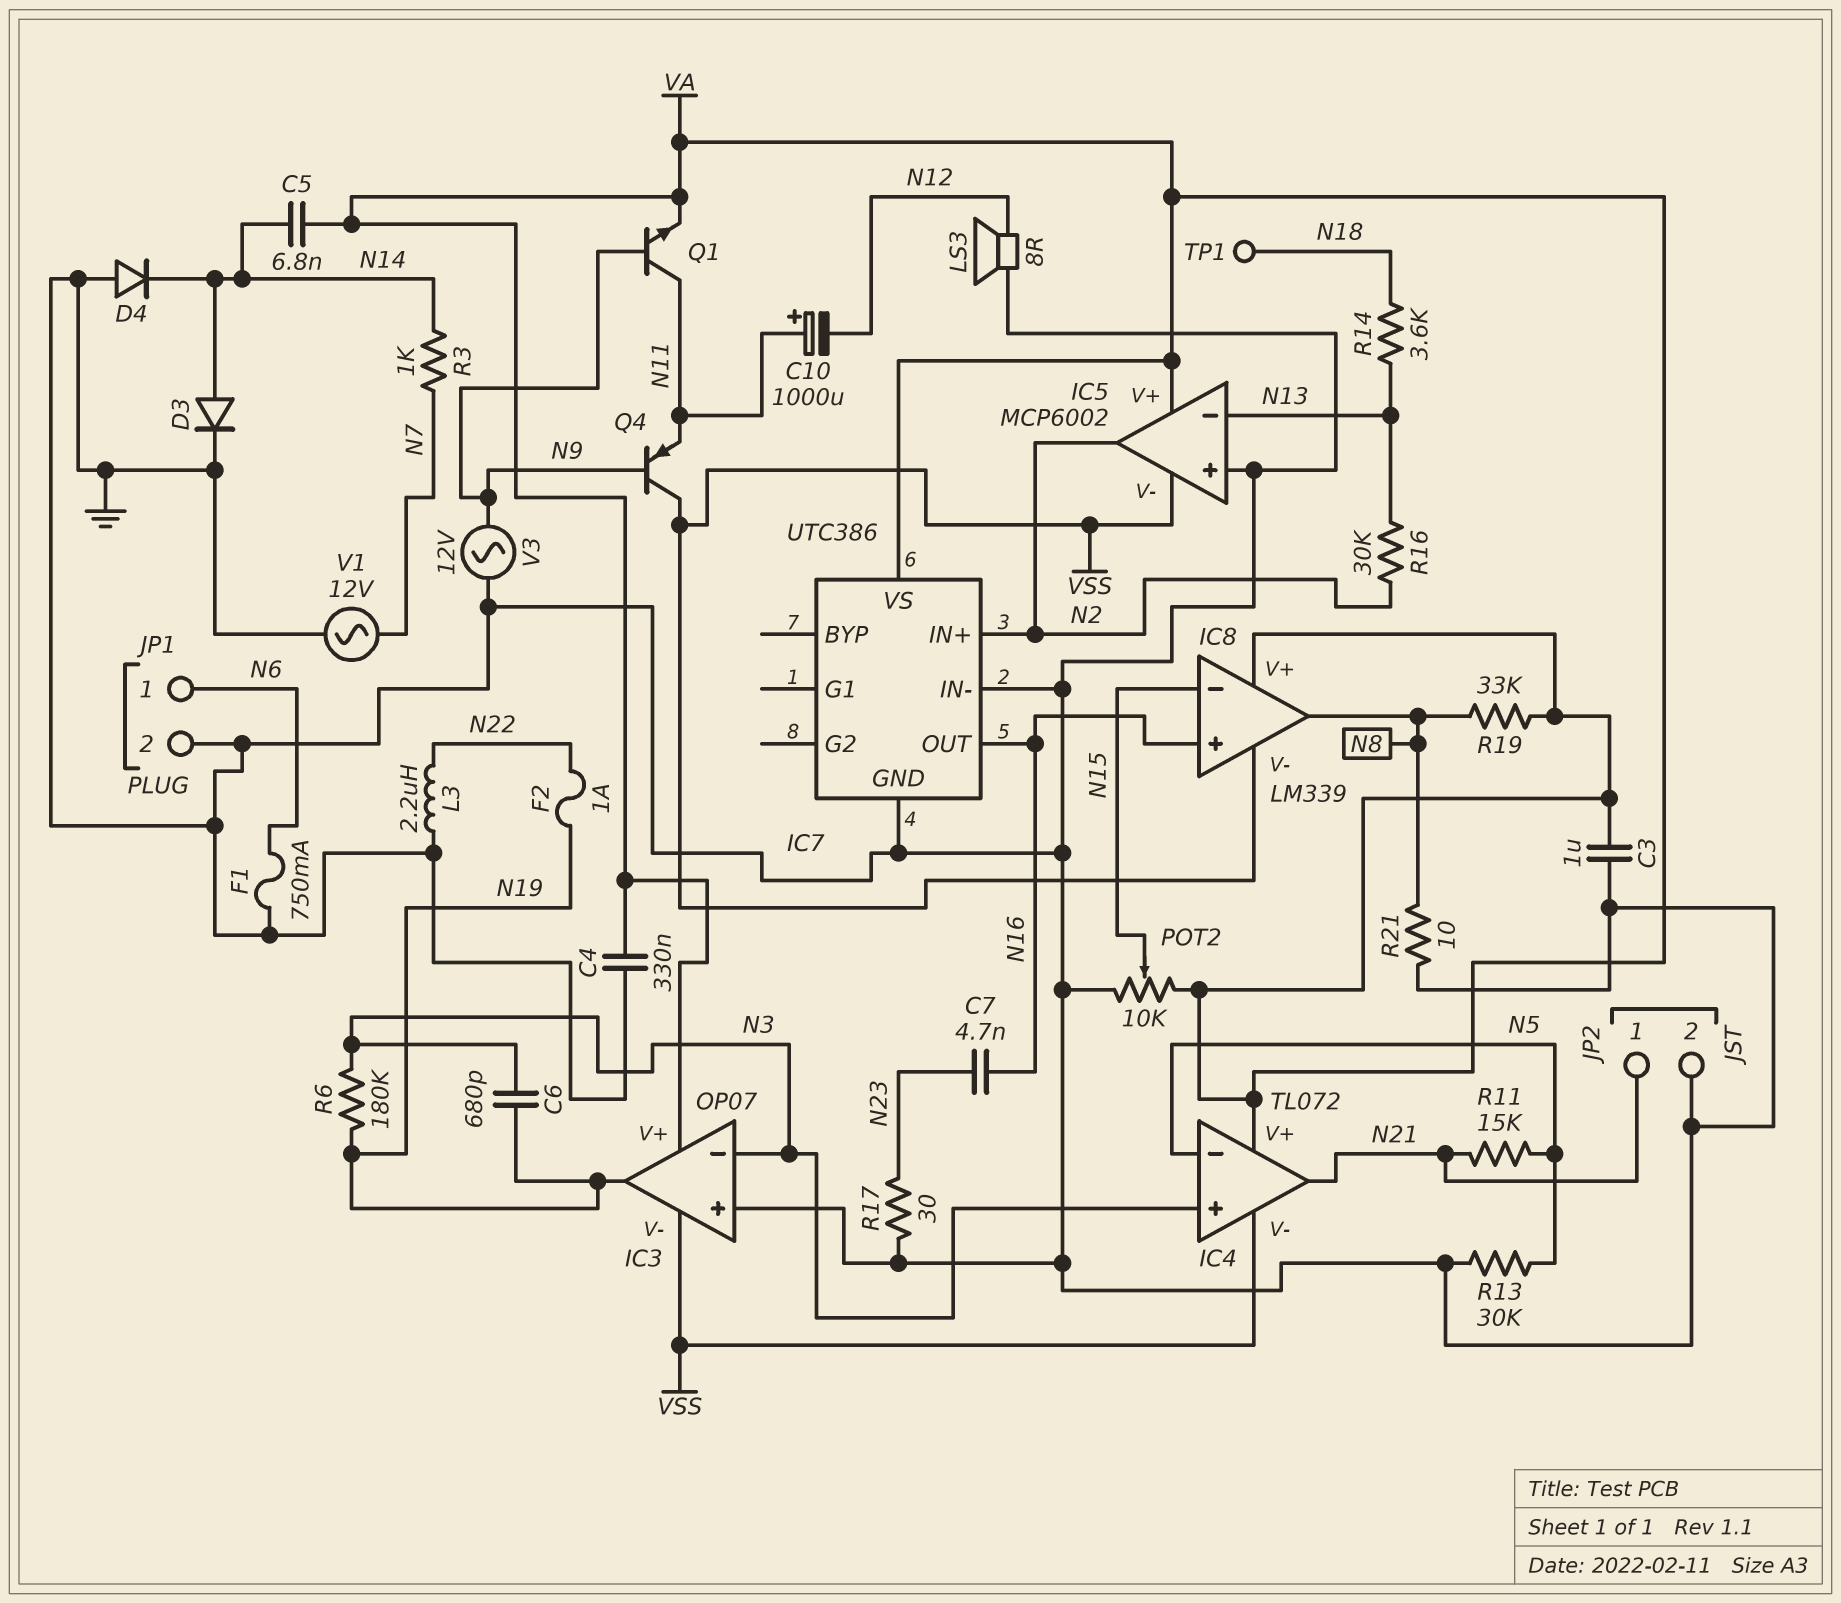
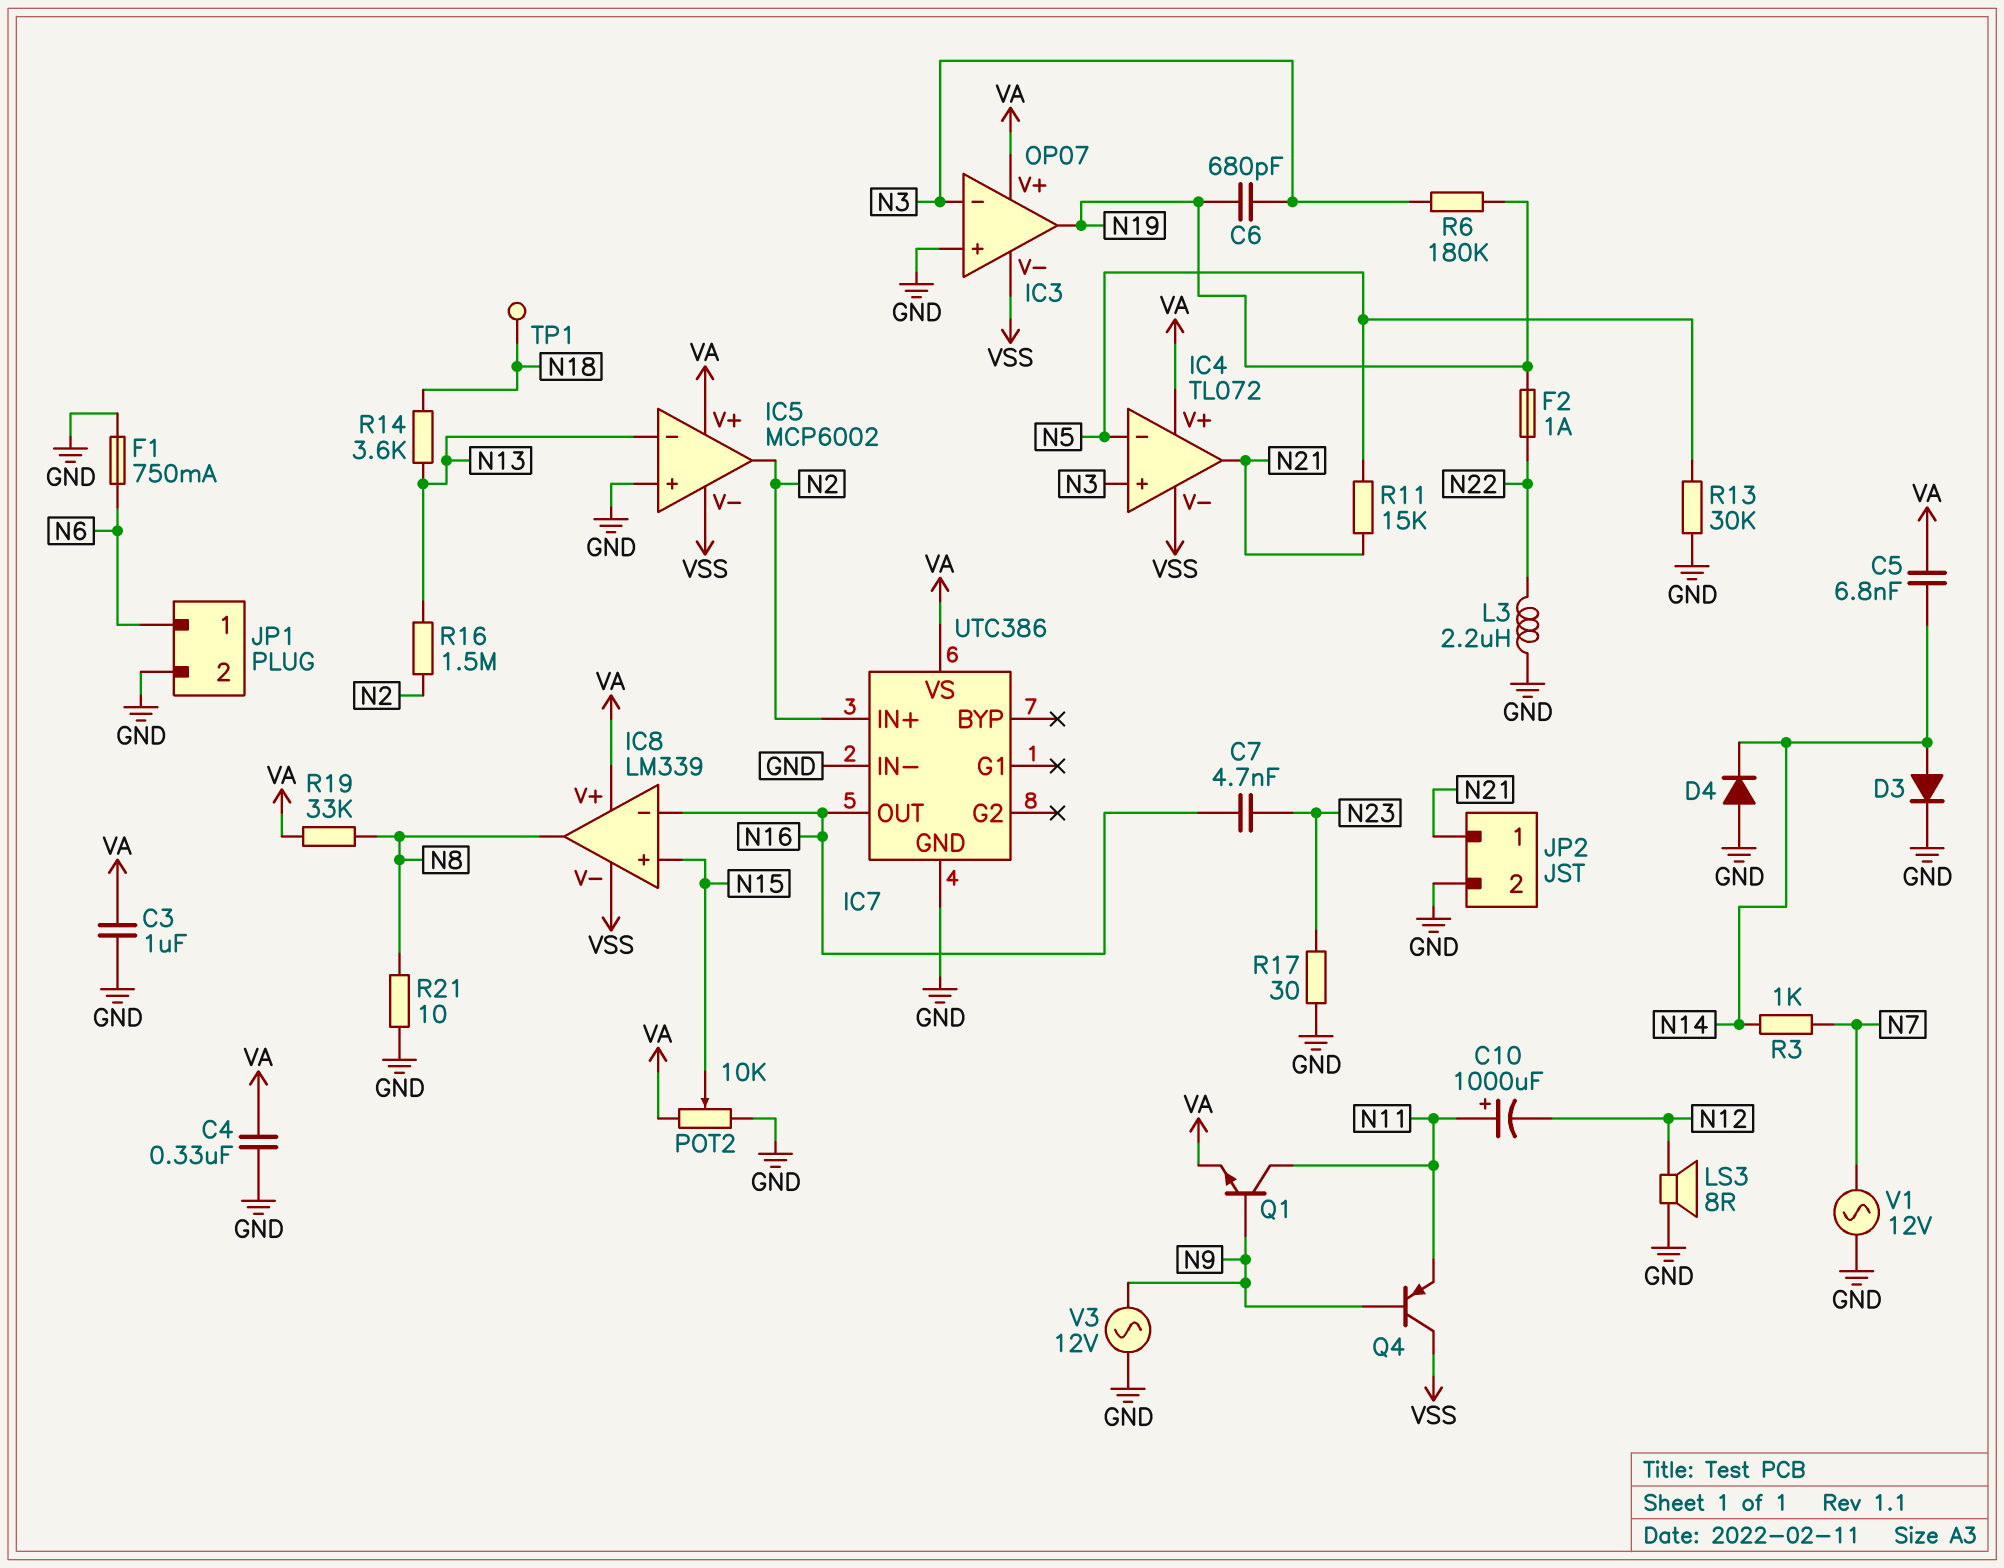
IC8 pin in+: N16 -> N15
IC8 pin in-: N15 -> N16
R16: 30k (N2, N13) -> 1.5M (N2, N13)

